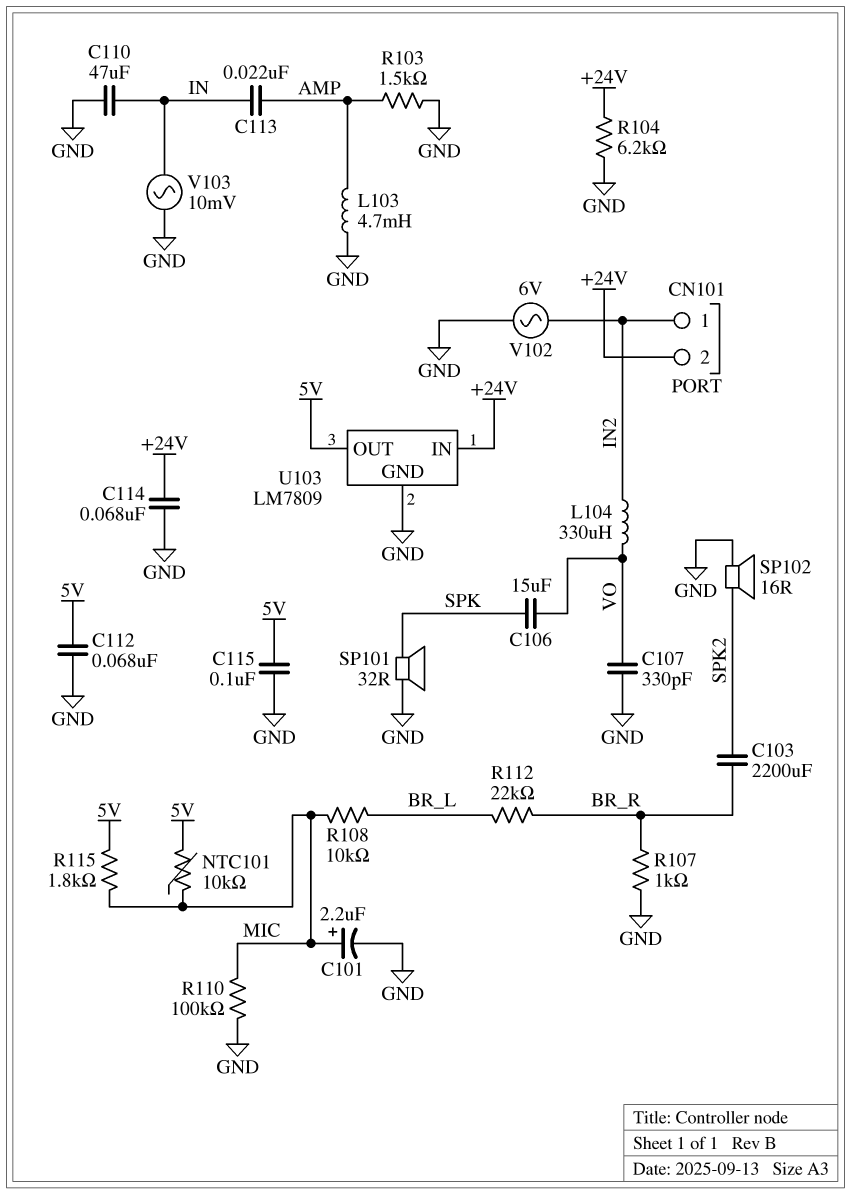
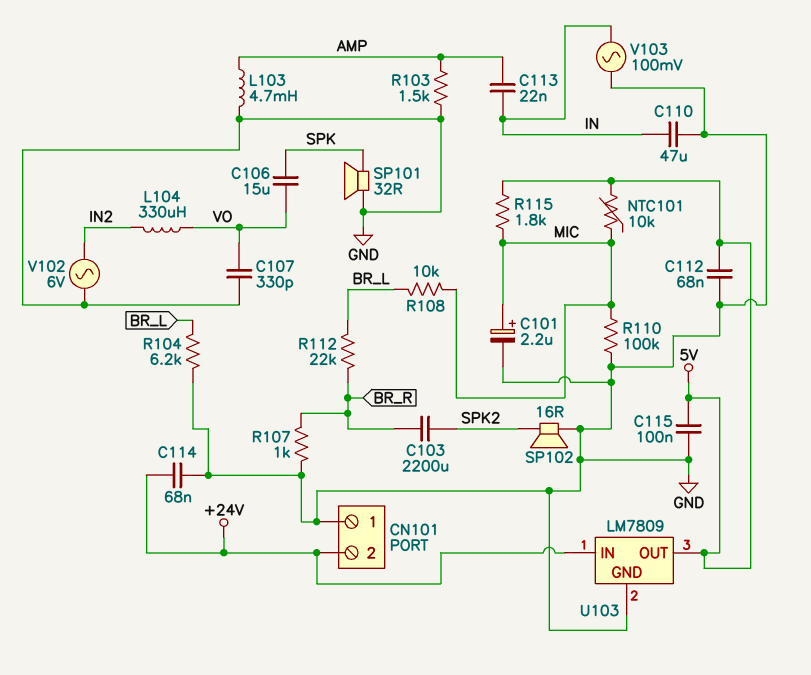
CN101 pin 1: IN2 -> GND
R104: 6.2k (+24V, GND) -> 6.2k (BR_L, GND)
V103: AC 10mV (GND, IN) -> AC 100mV (GND, IN)

